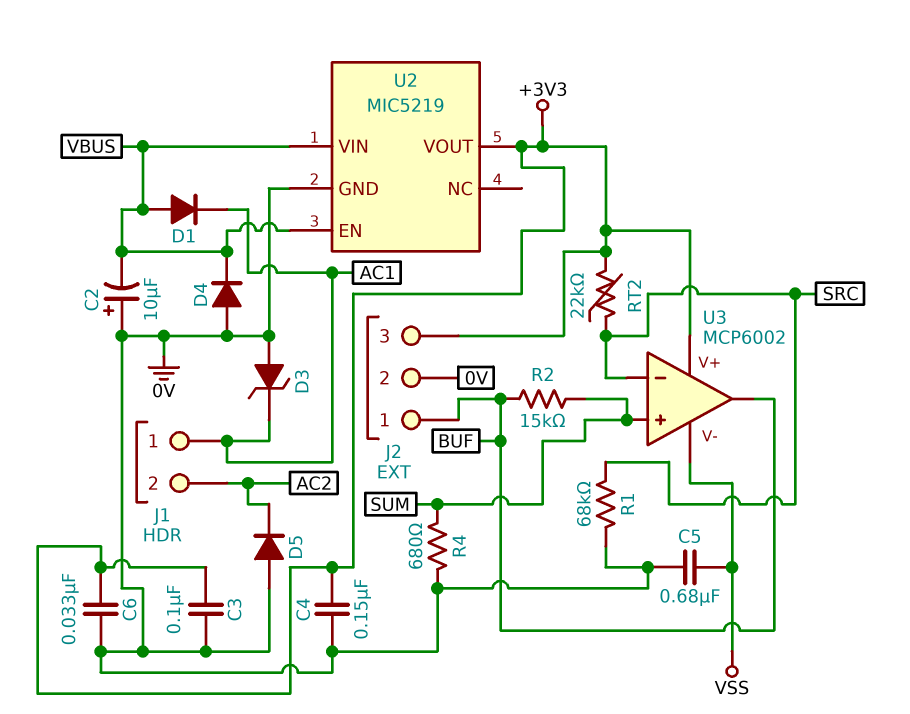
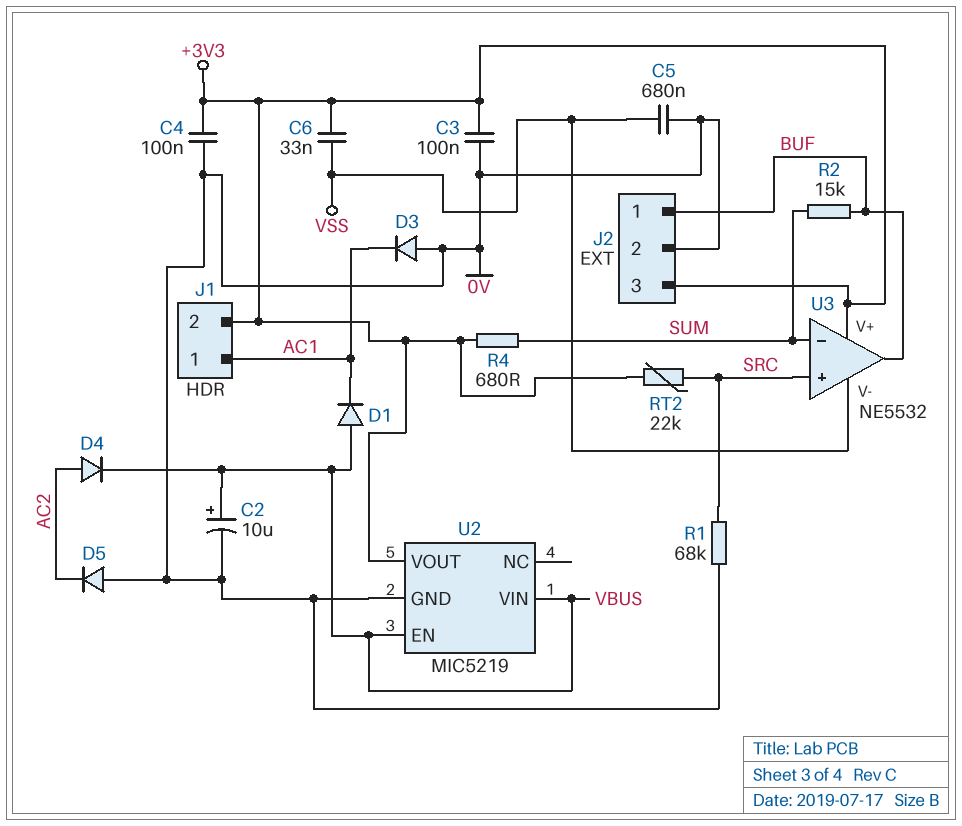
C2: 10uF (plus 0V, minus VBUS) -> 10uF (plus VBUS, minus 0V)
C4: 150nF (+3V3, 0V) -> 100nF (+3V3, 0V)
C6: 33nF (+3V3, 0V) -> 33nF (+3V3, VSS)
D3: zener (A 0V, K AC1) -> diode (A 0V, K AC1)
D4: diode (A 0V, K VBUS) -> diode (A AC2, K VBUS)
J1 pin 2: AC2 -> +3V3
R4: 680 (0V, SUM) -> 680 (+3V3, SUM)
U3: MCP6002 -> NE5532
U3 pin in+: SUM -> SRC
U3 pin in-: SRC -> SUM

